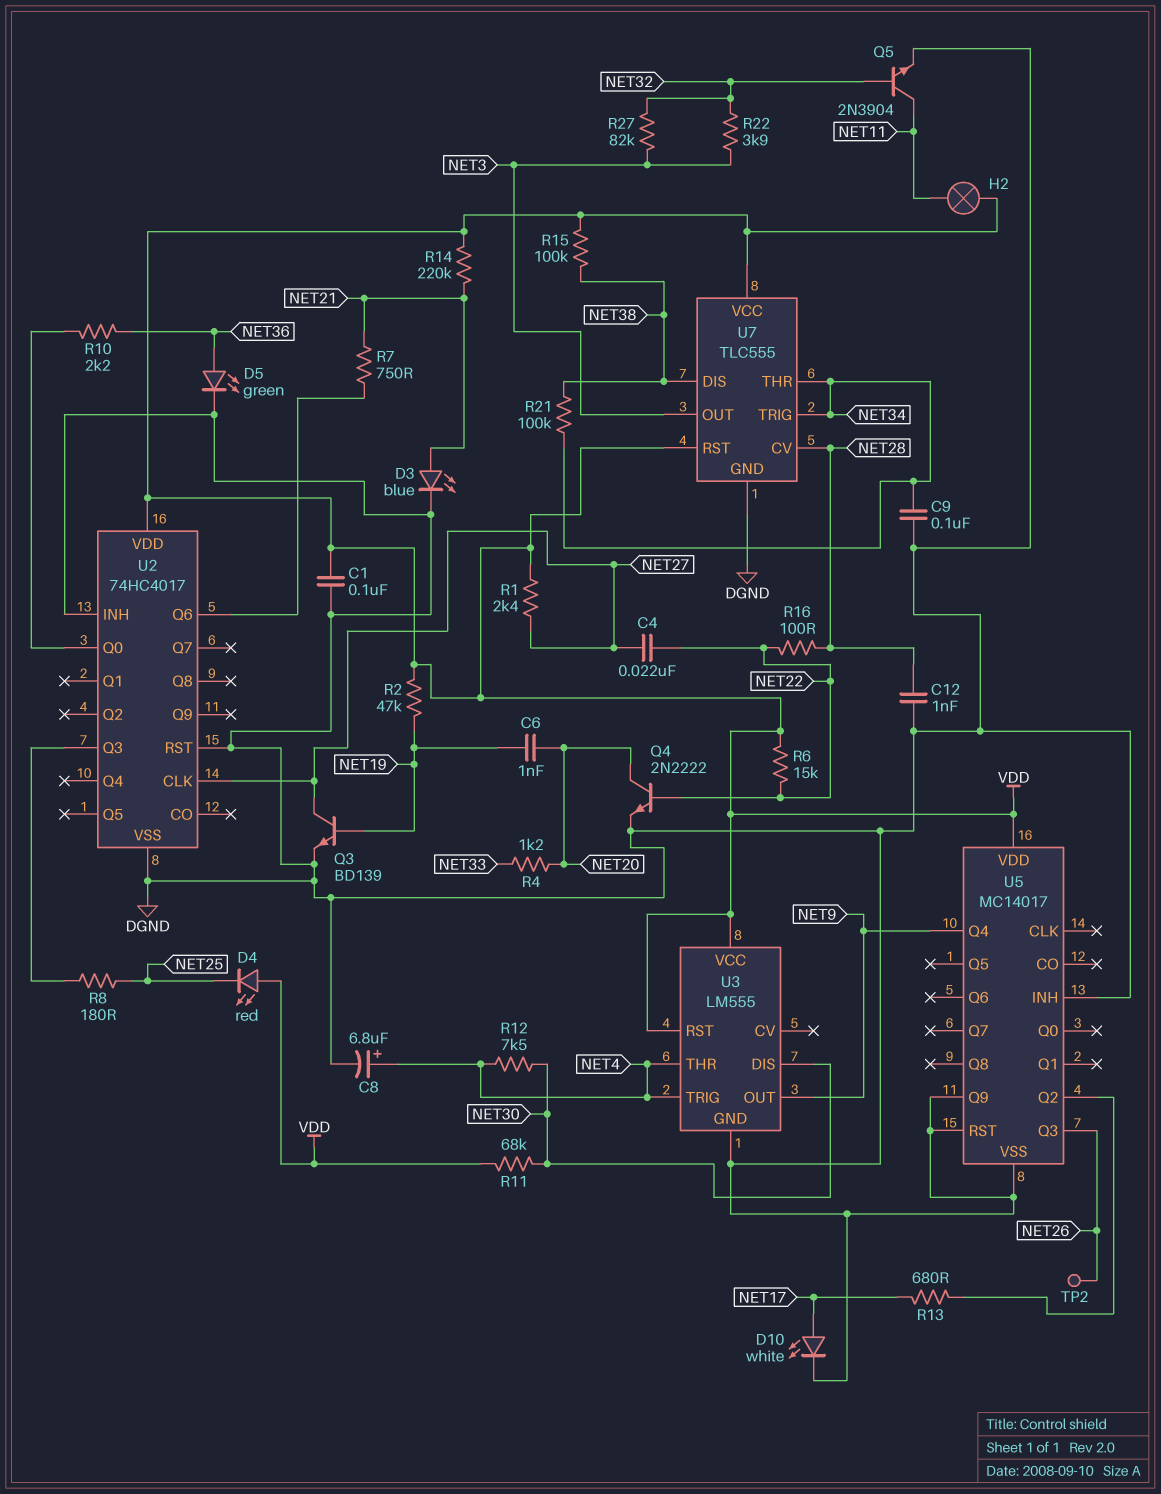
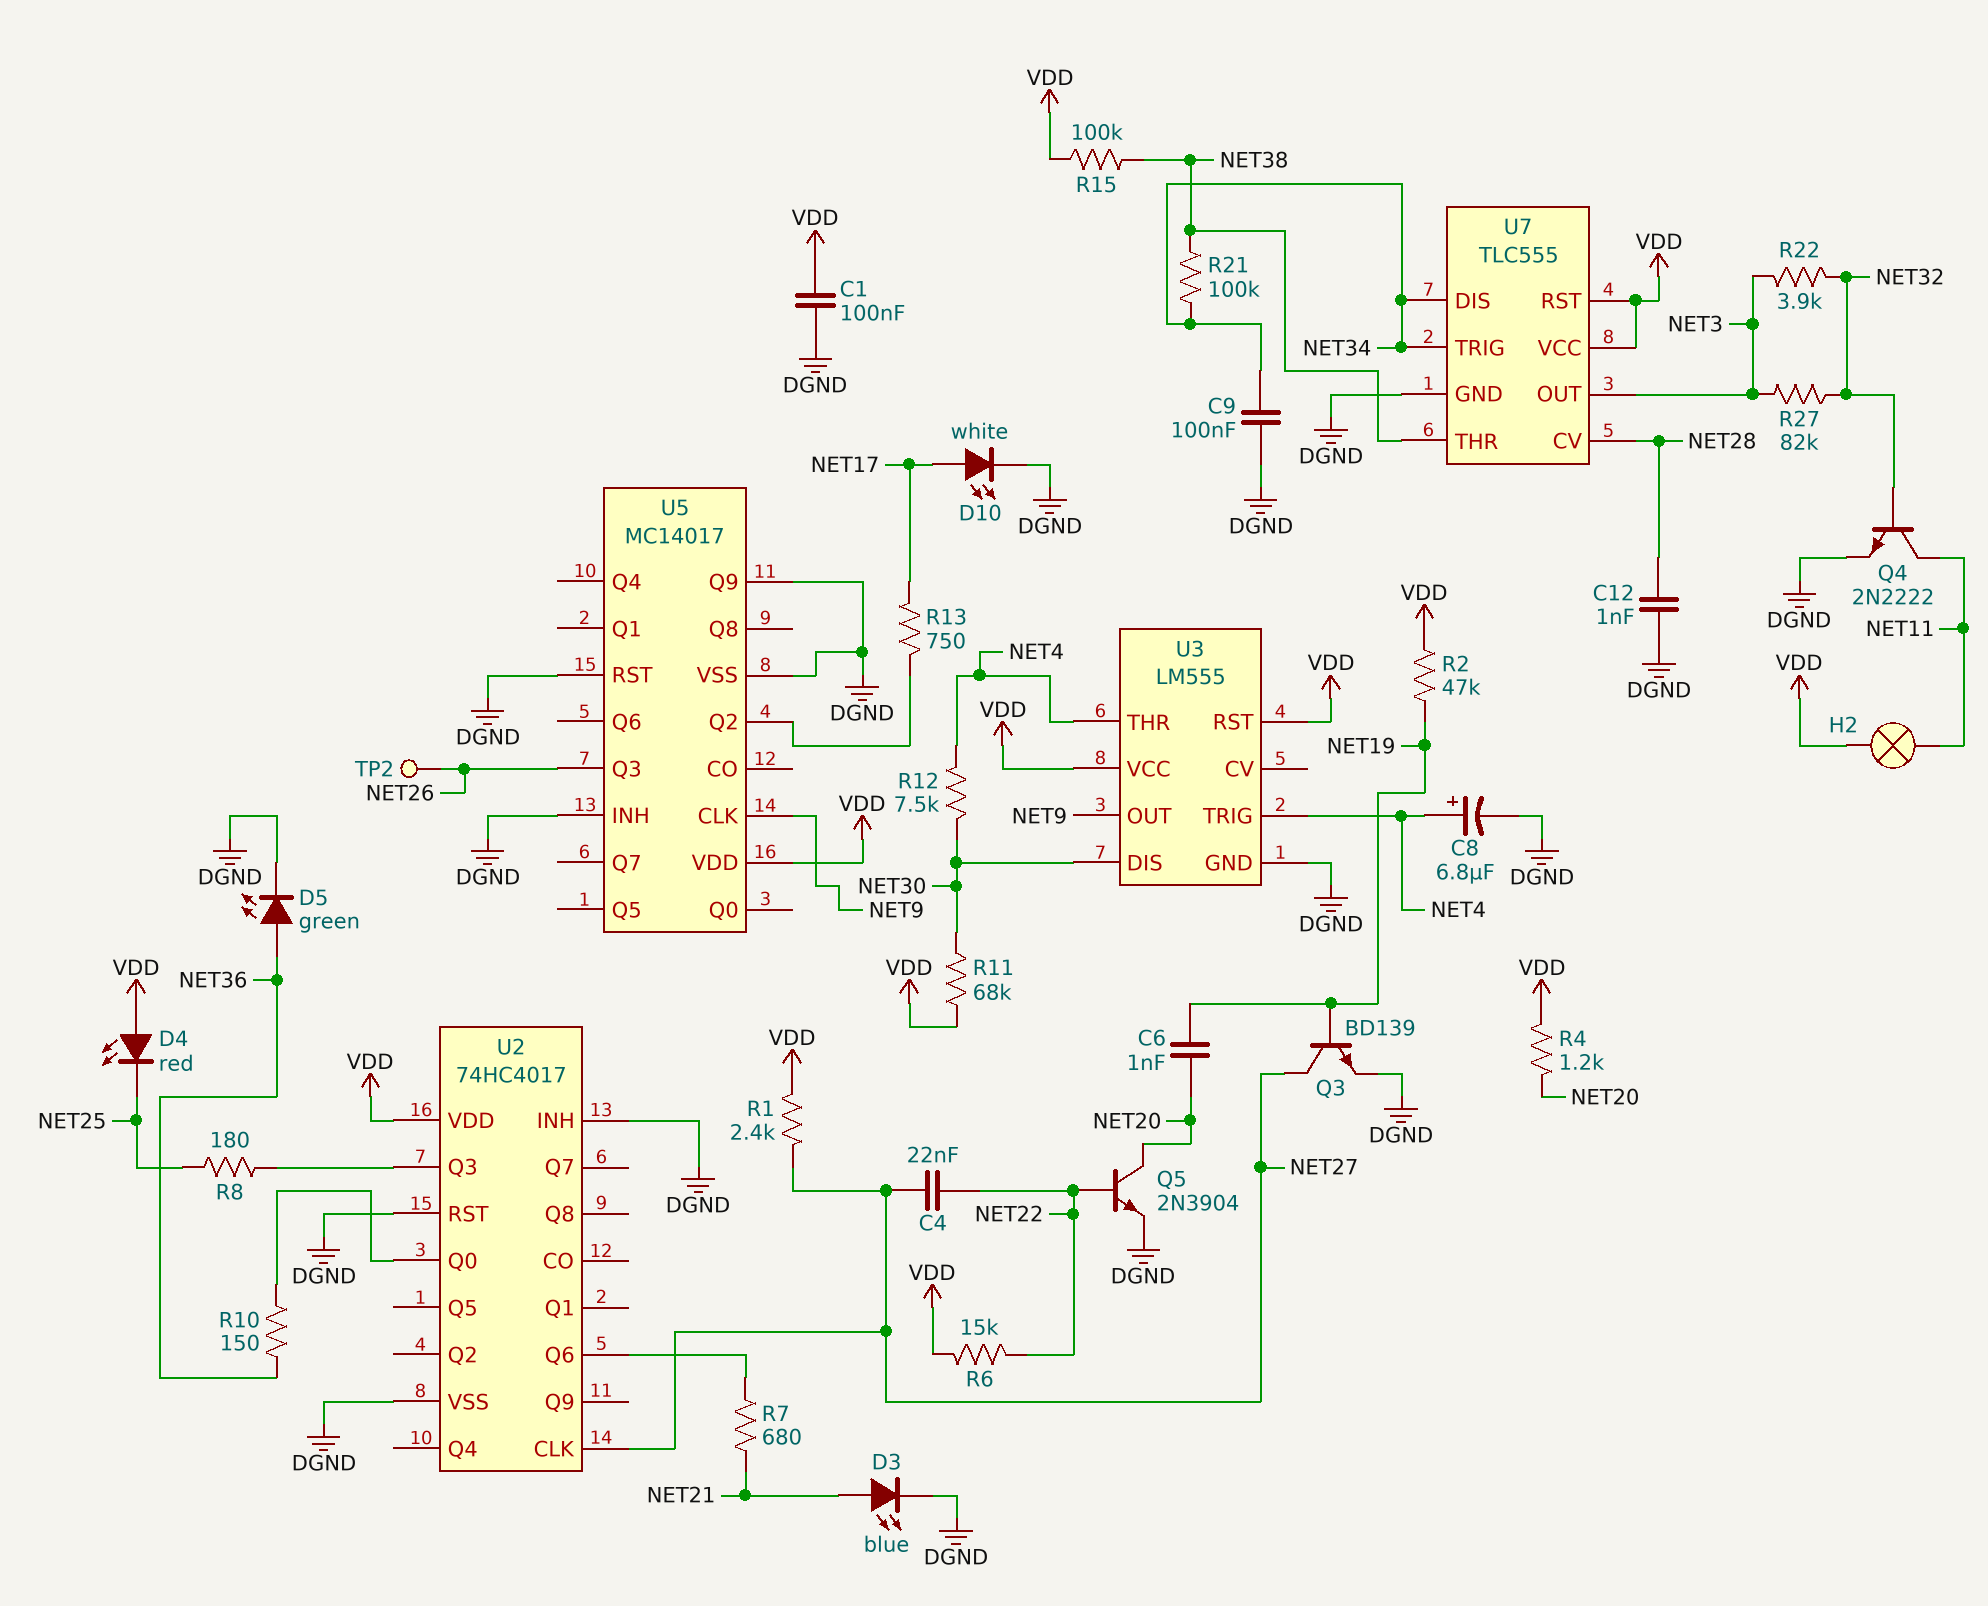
Q4: NPN 2N2222 (B NET22, C NET20, E DGND) -> NPN 2N2222 (B NET32, C NET11, E DGND)
Q5: NPN 2N3904 (B NET32, C NET11, E DGND) -> NPN 2N3904 (B NET22, C NET20, E DGND)
R4: 1.2k (NET20, NET33) -> 1.2k (NET20, VDD)
R7: 750 (NET21, U2/Q6) -> 680 (NET21, U2/Q6)
R10: 2.2k (NET36, U2/Q0) -> 150 (NET36, U2/Q0)
R13: 680 (NET17, U5/Q2) -> 750 (NET17, U5/Q2)
R14: 220k (NET21, VDD) -> none
R16: 100 (NET22, NET28) -> none
U5 pin CLK: none -> NET9
U5 pin Q4: NET9 -> none
U7 pin DIS: NET38 -> NET34
U7 pin THR: NET34 -> NET38

